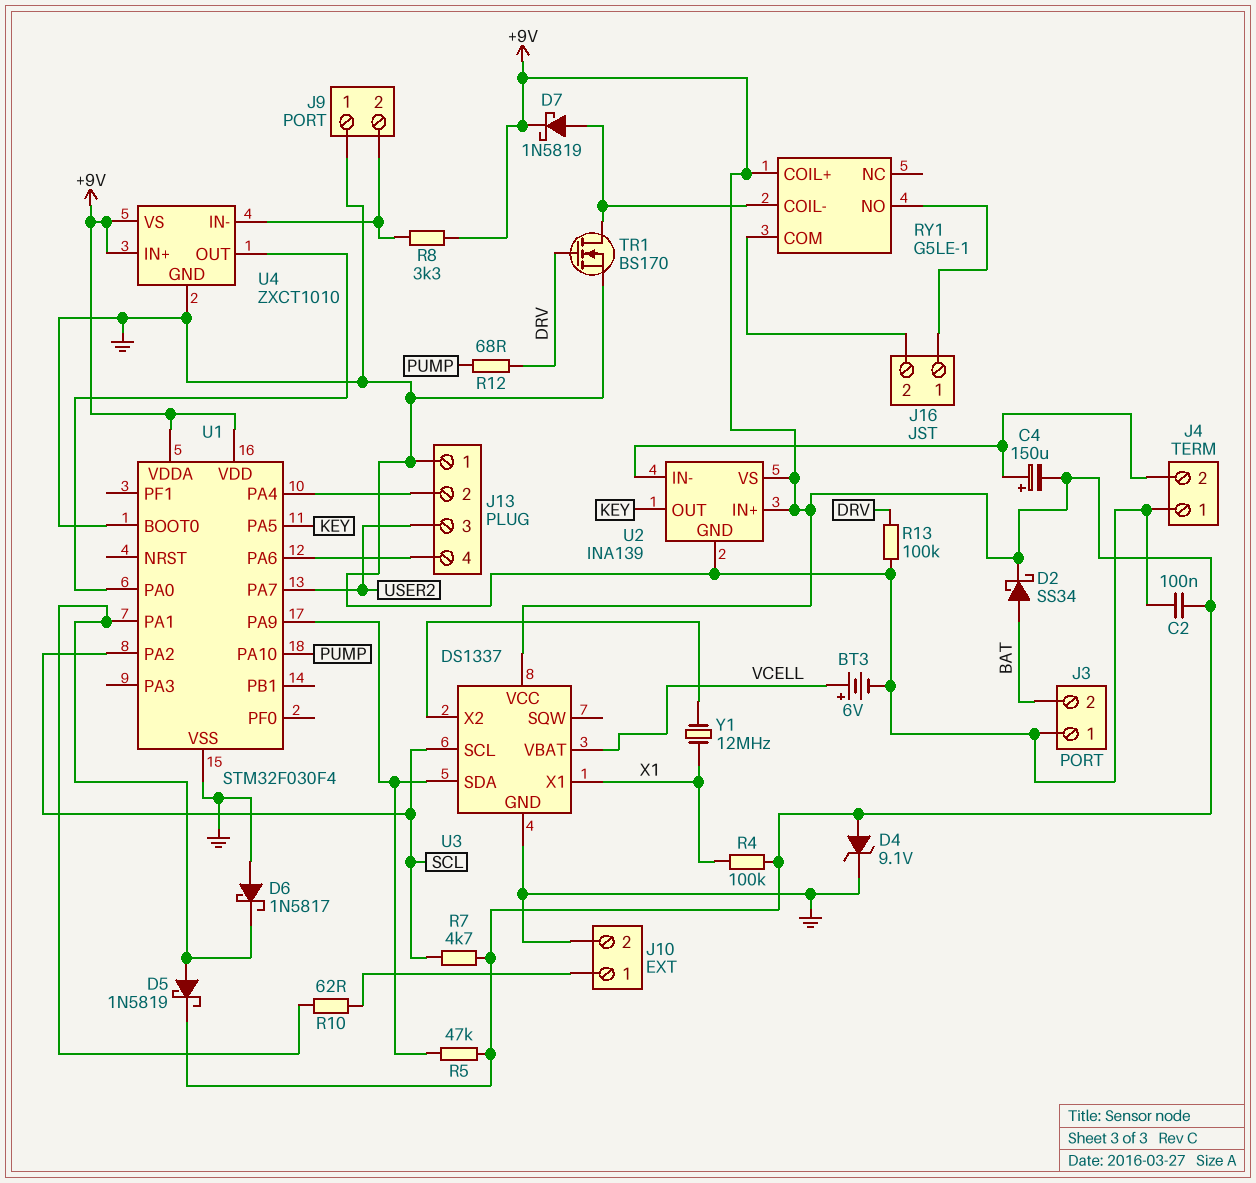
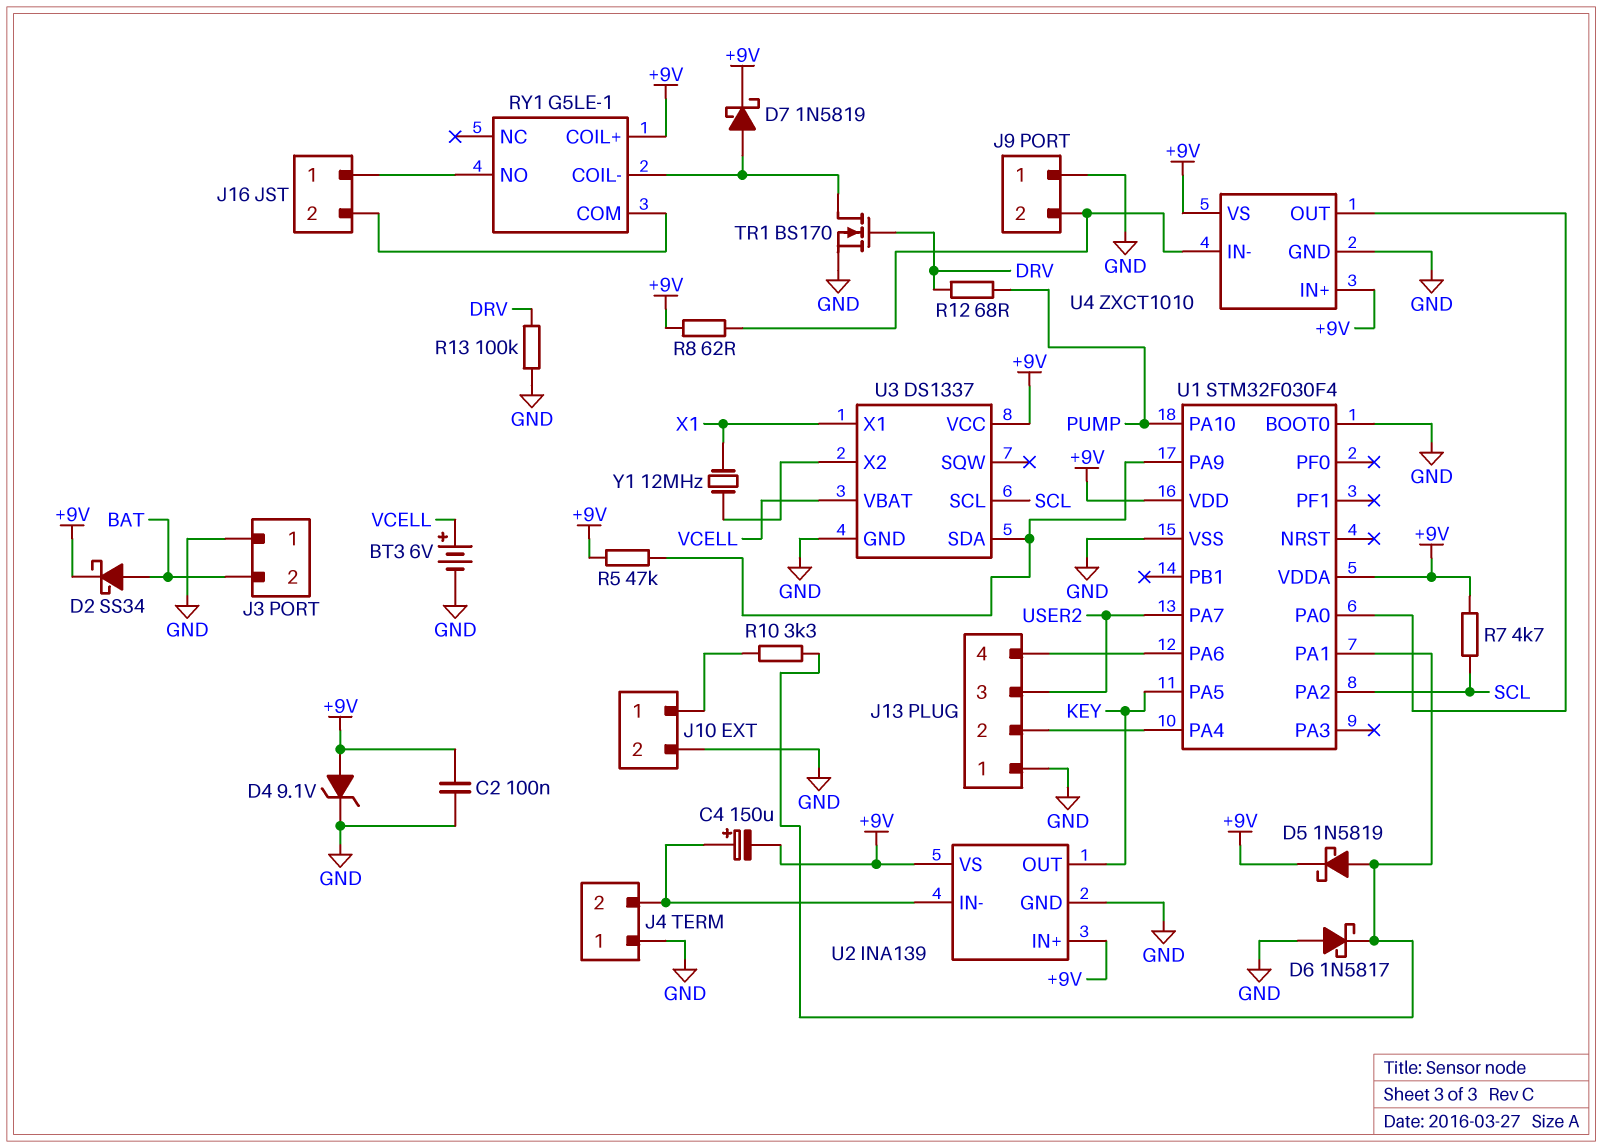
R4: 100k (+9V, X1) -> none
R8: 3.3k (+9V, J9/2) -> 62 (+9V, J9/2)
R10: 62 (J10/1, U1/PA1) -> 3.3k (J10/1, U1/PA1)

